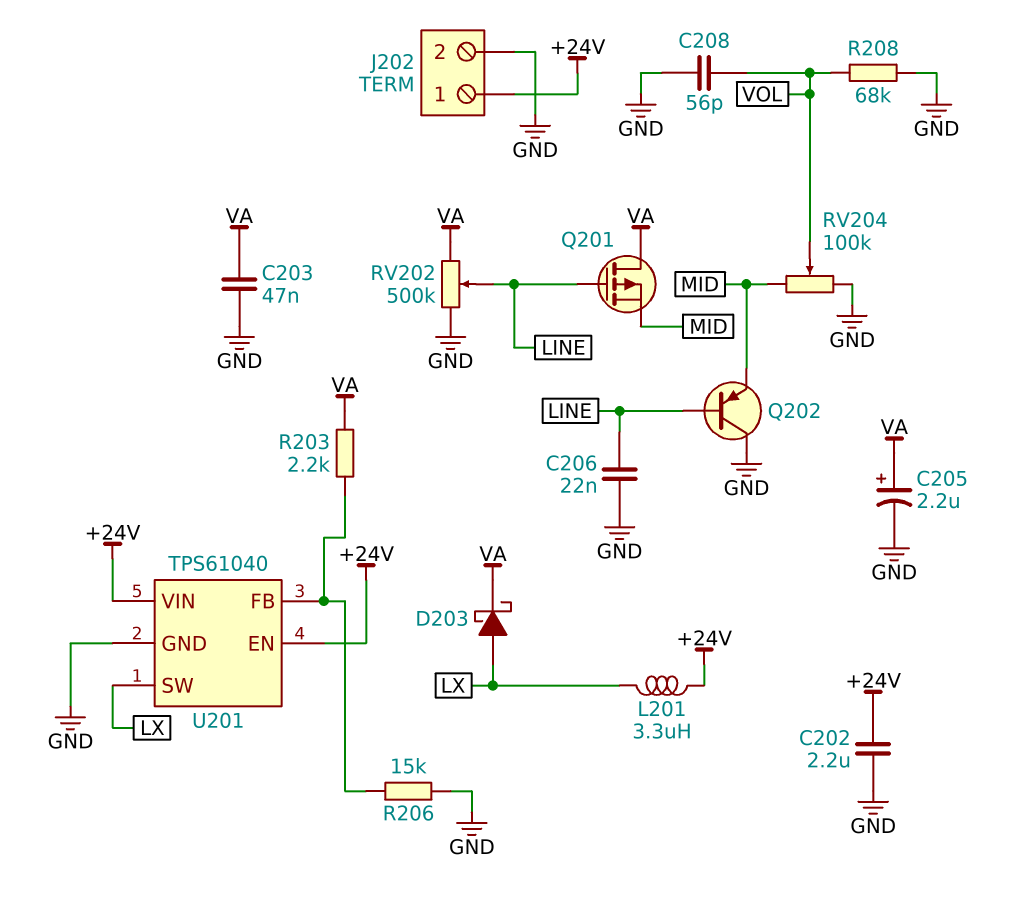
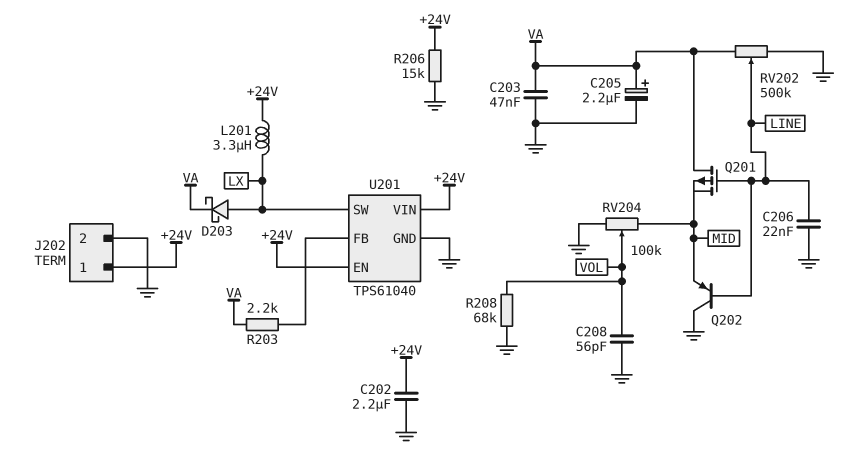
R206: 15k (GND, U201/FB) -> 15k (+24V, GND)

